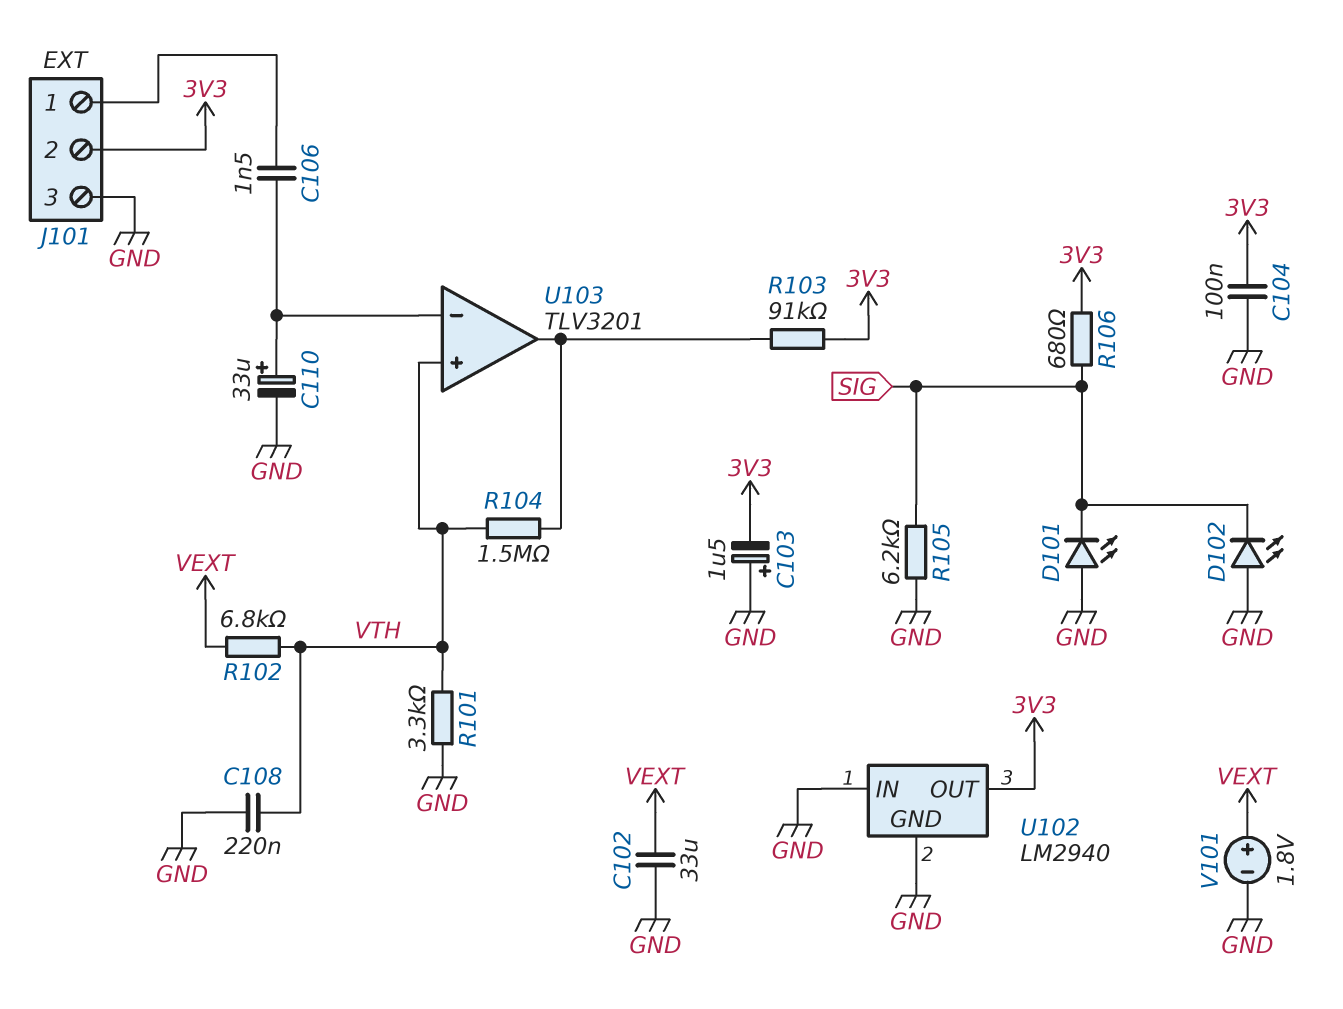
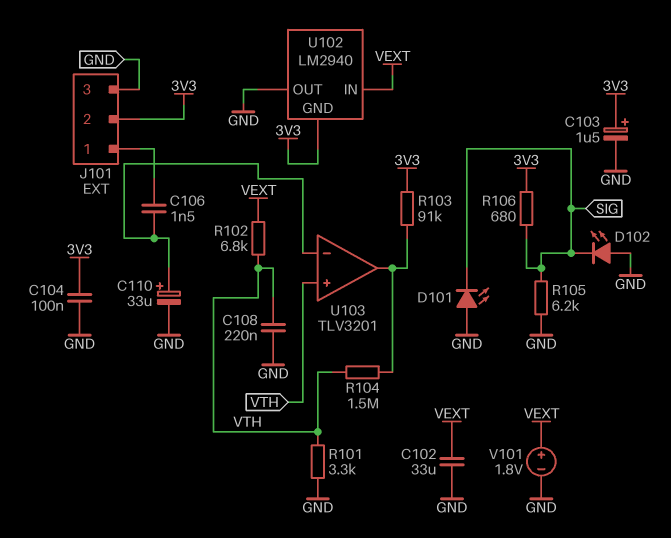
C103: 1.5uF (plus GND, minus 3V3) -> 1.5uF (plus 3V3, minus GND)
U102 pin GND: GND -> 3V3
U102 pin IN: GND -> VEXT
U102 pin OUT: 3V3 -> GND

